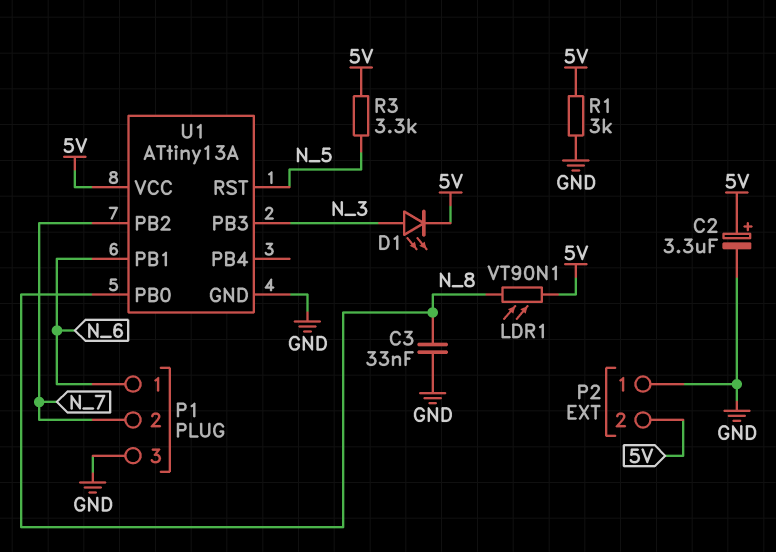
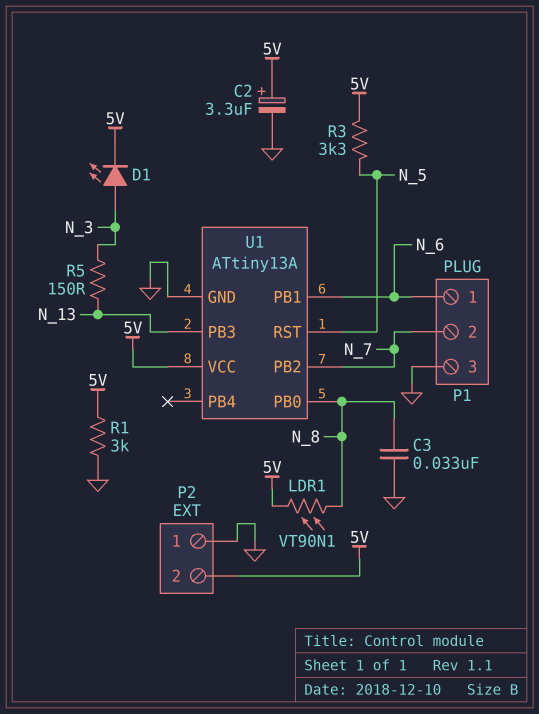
R5: none -> 150 (N_3, N_13)
U1 pin PB3: N_3 -> N_13

